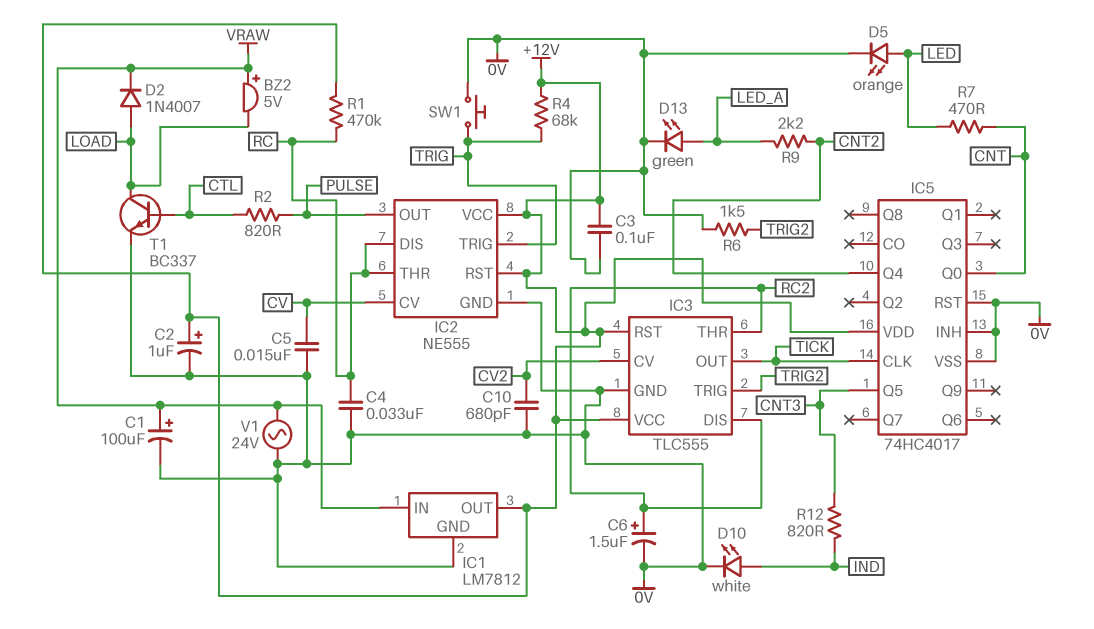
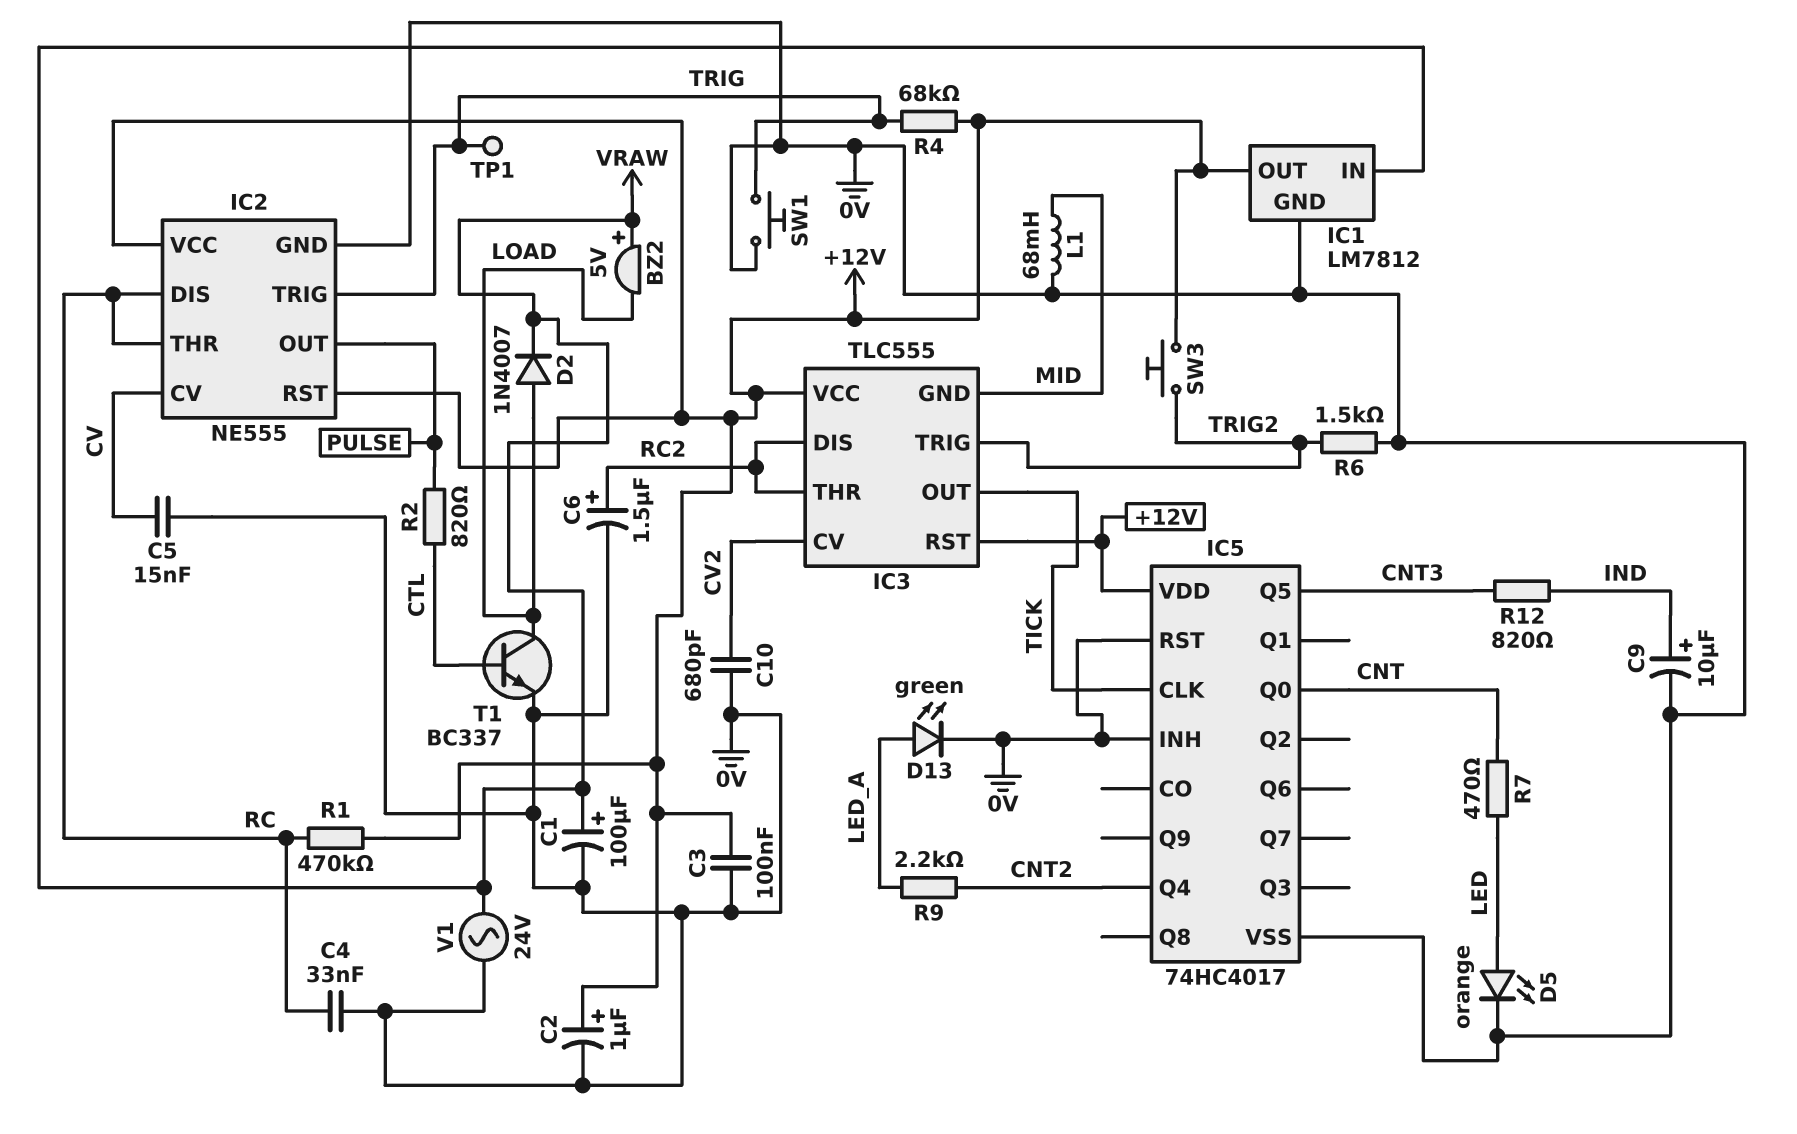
C9: none -> 10uF (plus IND, minus 0V)
D10: LED white (A IND, K 0V) -> none
IC3 pin GND: 0V -> MID
L1: none -> 68mH (0V, MID)
SW3: none -> button (+12V, TRIG2)
TP1: none -> test point (TRIG)

